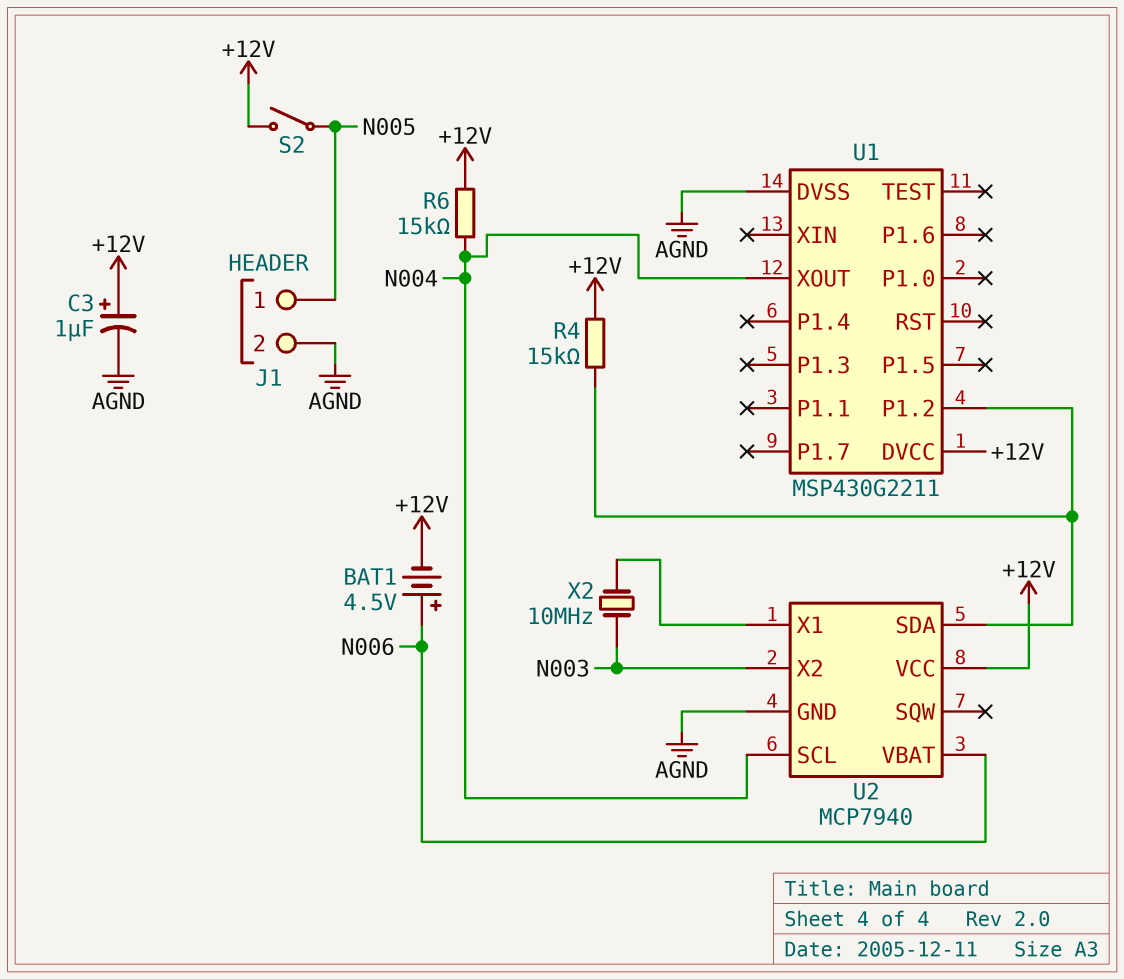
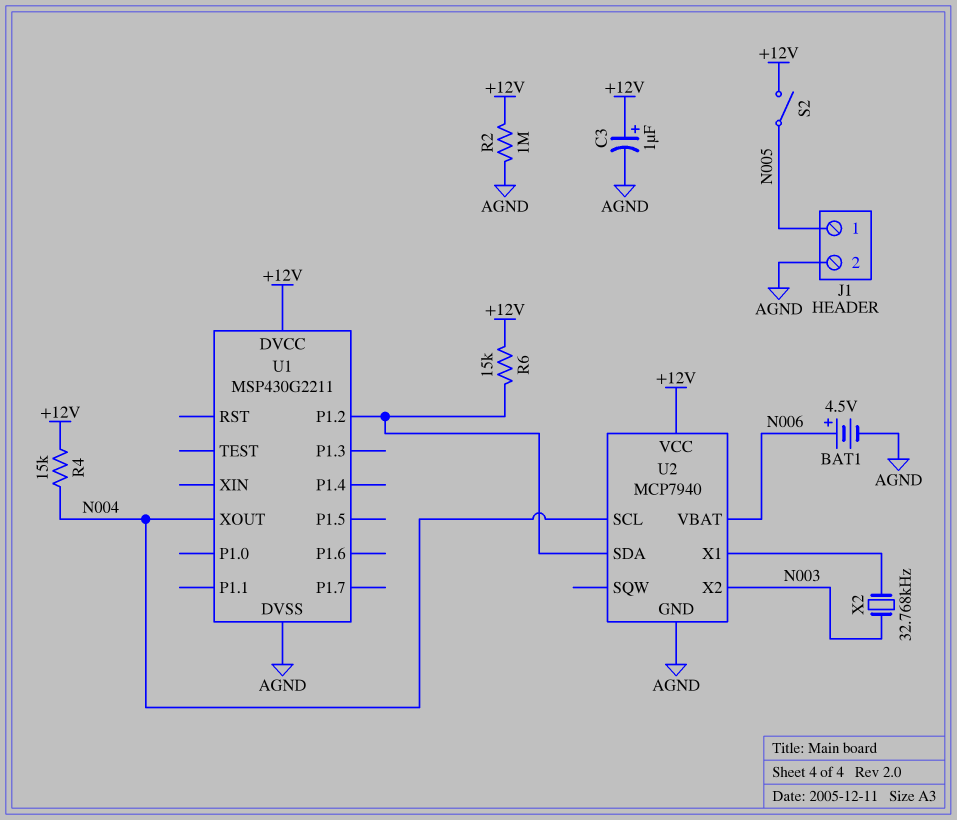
BAT1: 4.5V (plus N006, minus +12V) -> 4.5V (plus N006, minus AGND)
R2: none -> 1M (+12V, AGND)
R4: 15k (+12V, U1/P1.2) -> 15k (+12V, N004)
R6: 15k (+12V, N004) -> 15k (+12V, U1/P1.2)
X2: 10MHz (N003, U2/X1) -> 32.768kHz (N003, U2/X1)

